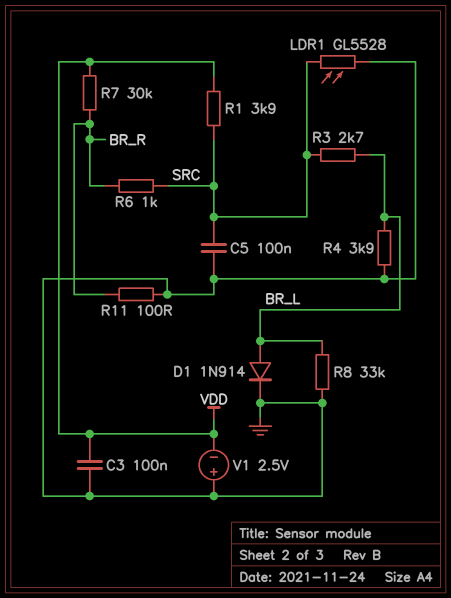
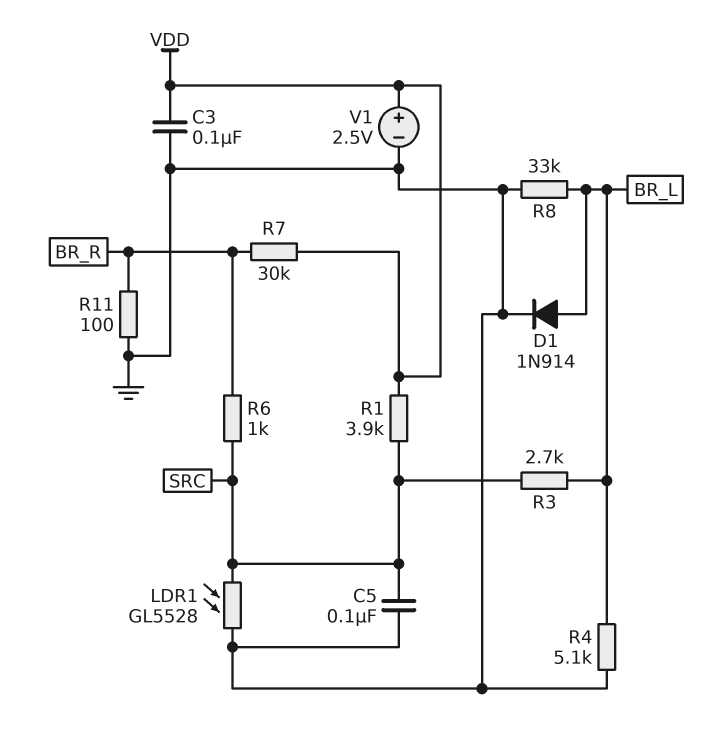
R4: 3.9k (BR_L, GND) -> 5.1k (BR_L, GND)
V1: 2.5V (plus GND, minus VDD) -> 2.5V (plus VDD, minus GND)

